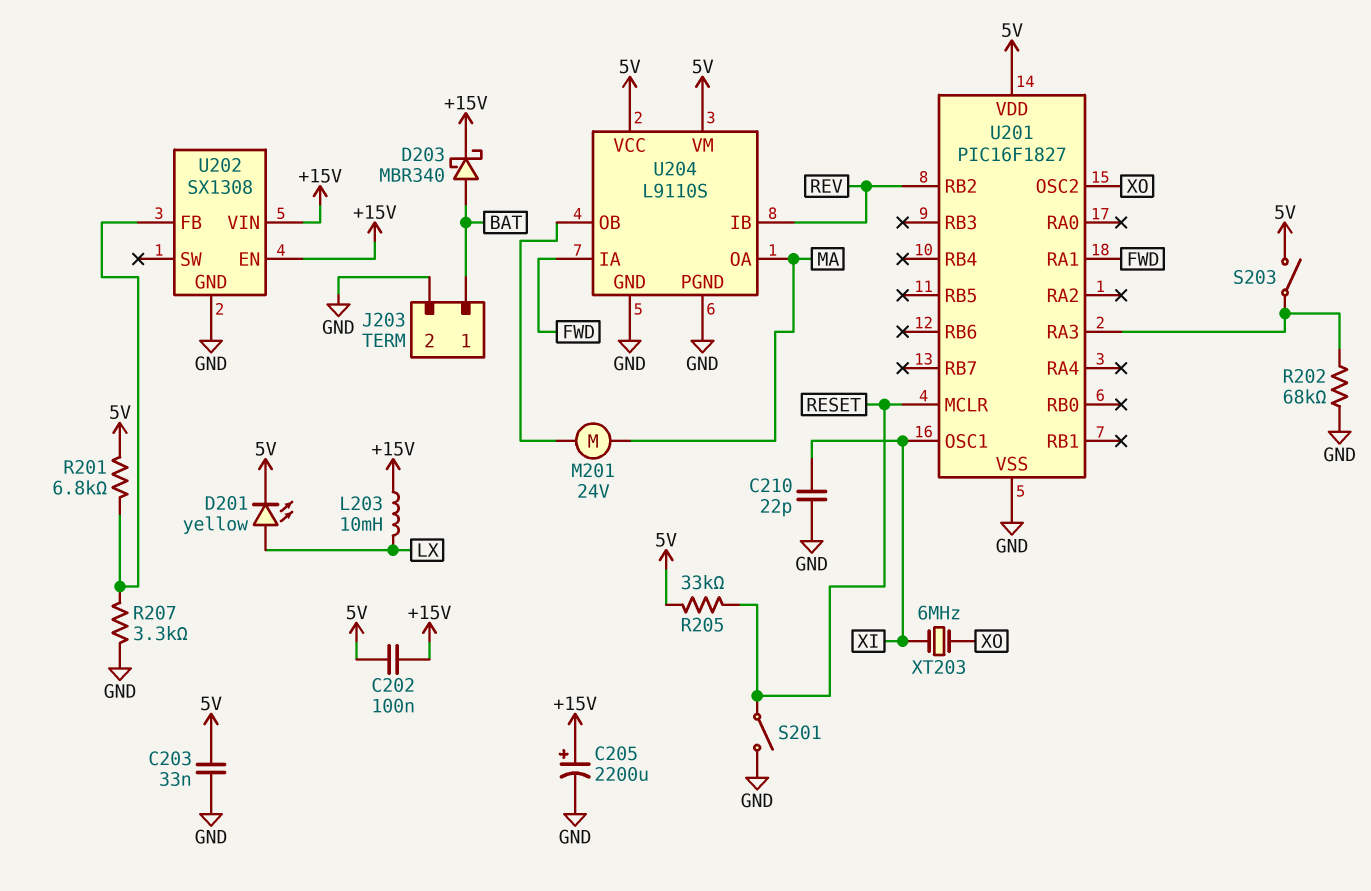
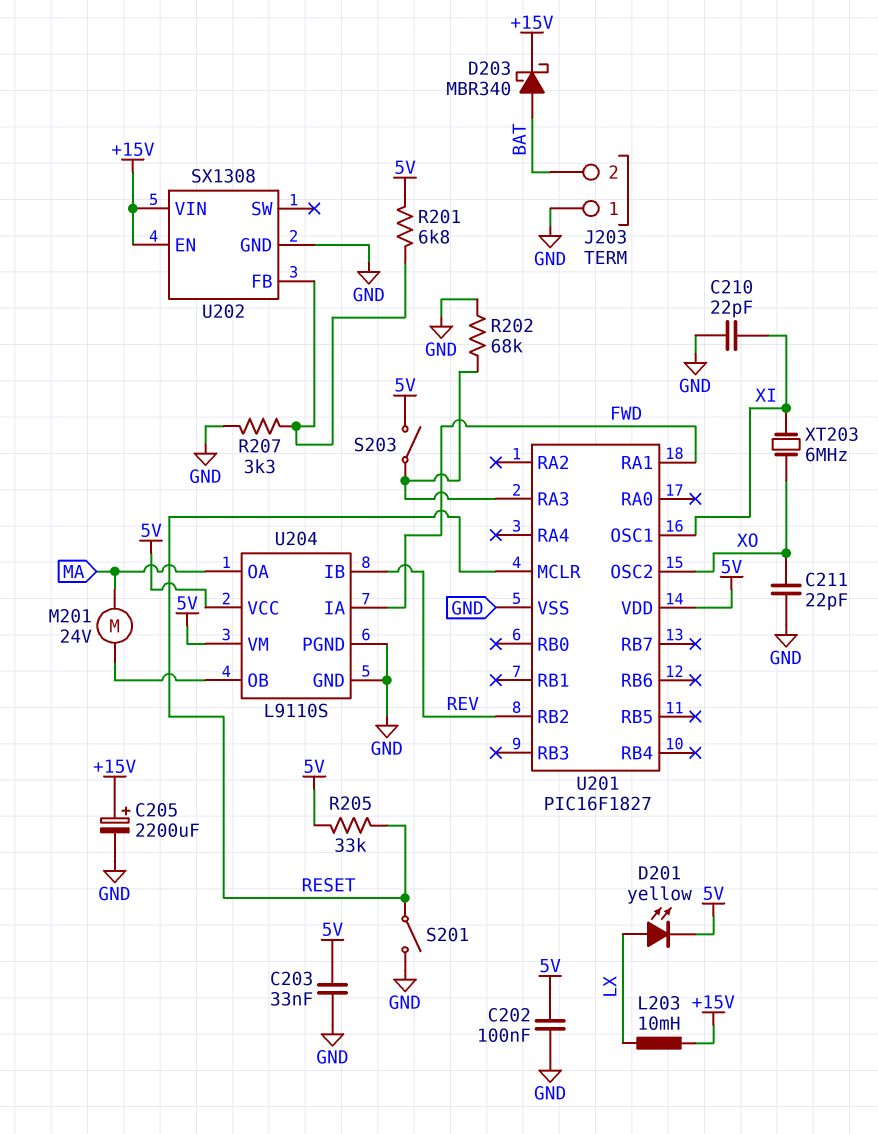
C202: 100nF (+15V, 5V) -> 100nF (5V, GND)
C211: none -> 22pF (GND, XO)
J203 pin 1: BAT -> GND
J203 pin 2: GND -> BAT

